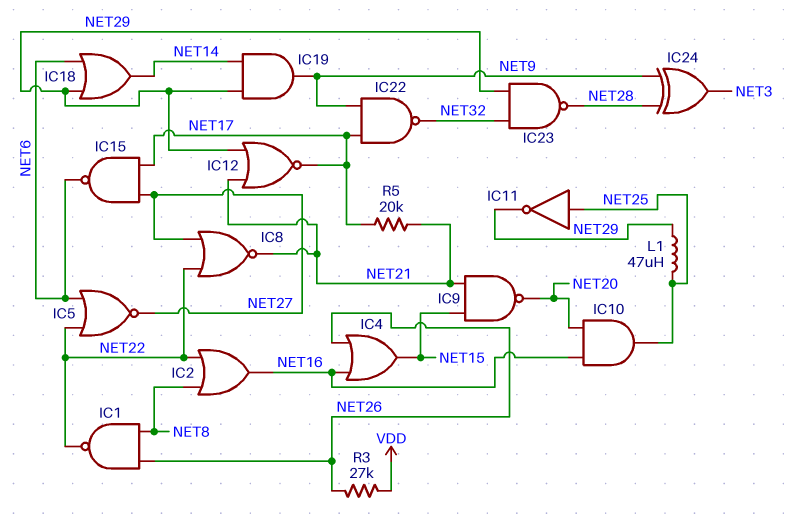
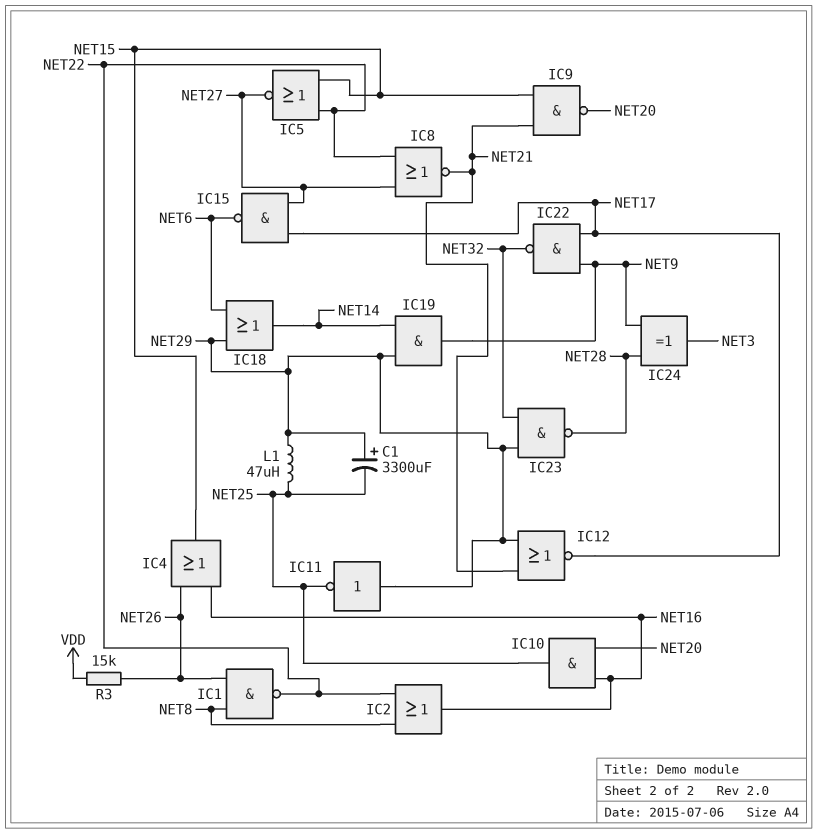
C1: none -> 3300uF (plus NET29, minus NET25)
IC5: NOR (in NET6, in NET22, out NET27) -> NOR (in NET15, in NET22, out NET27)
IC11: NOT (in NET25, out NET29) -> NOT (in NET29, out NET25)
R3: 27k (NET26, VDD) -> 15k (NET26, VDD)
R5: 20k (NET17, NET21) -> none

